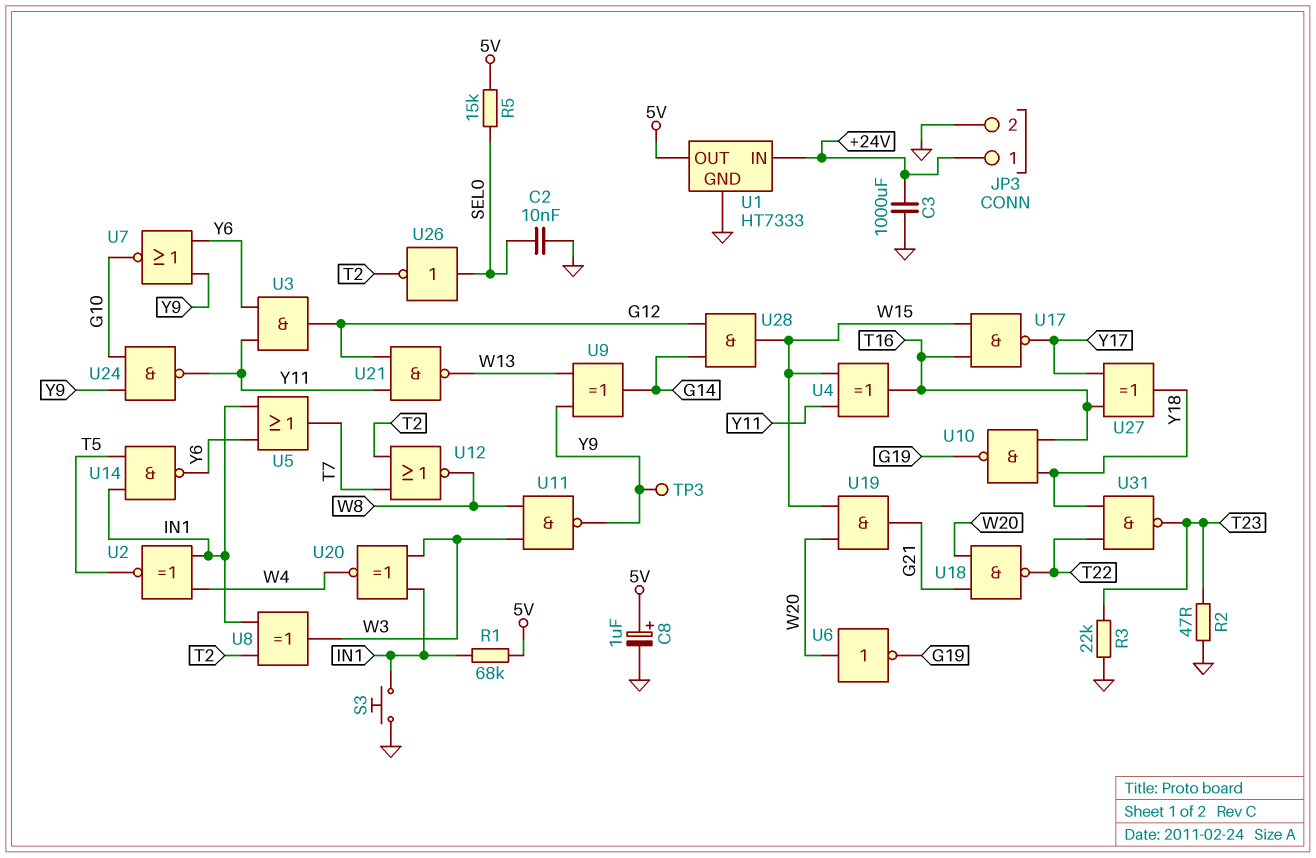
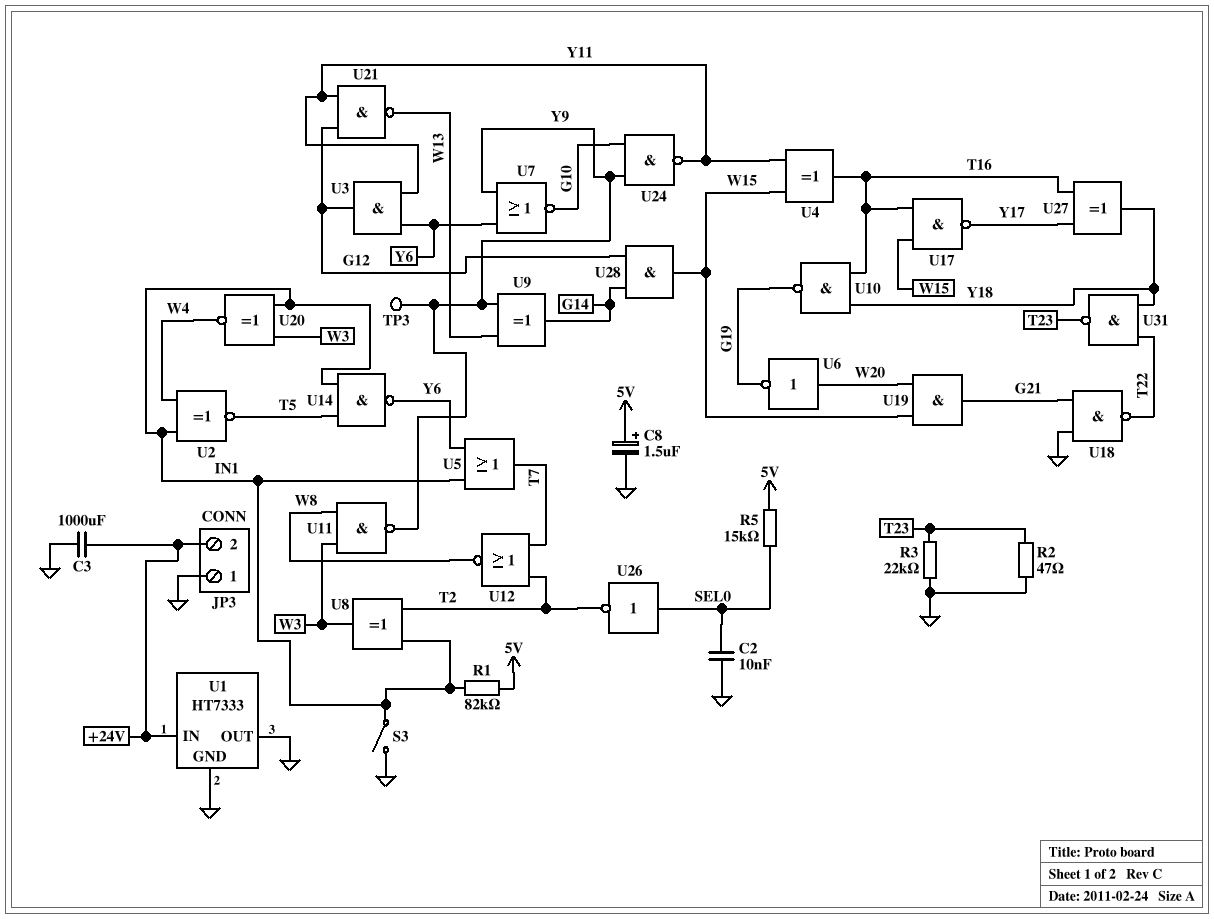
C8: 1uF (plus 5V, minus GND) -> 1.5uF (plus 5V, minus GND)
JP3 pin 1: +24V -> GND
JP3 pin 2: GND -> +24V
R1: 68k (5V, IN1) -> 82k (5V, IN1)
S3: button (GND, IN1) -> switch (GND, IN1)
U1 pin OUT: 5V -> GND
U18: NAND (in G21, in W20, out T22) -> NAND (in G21, in GND, out T22)

